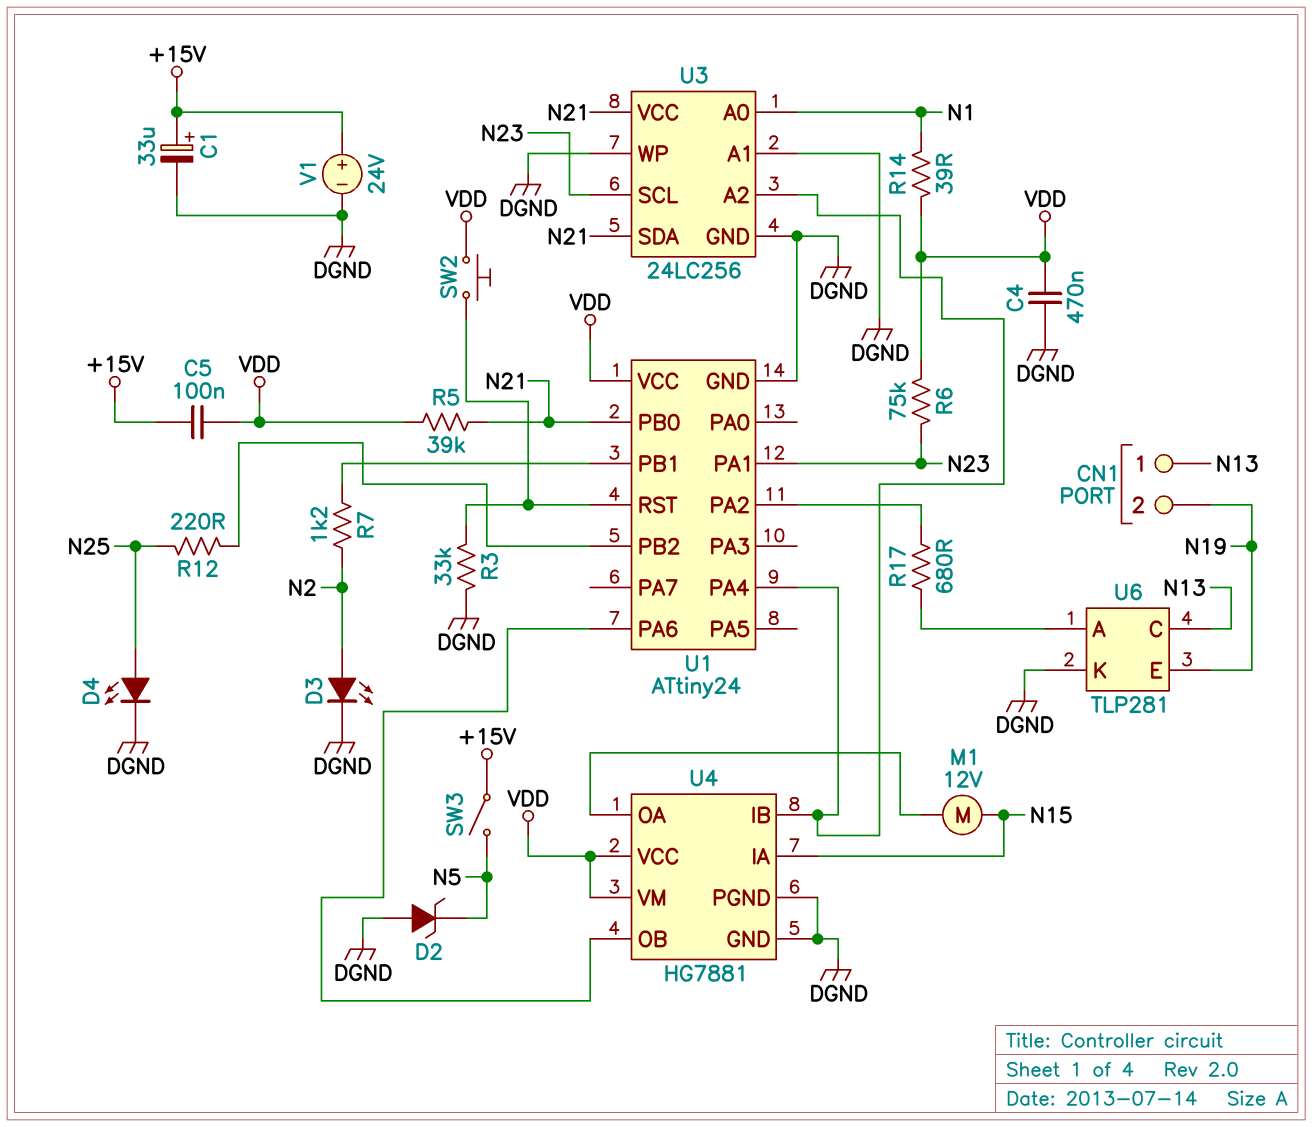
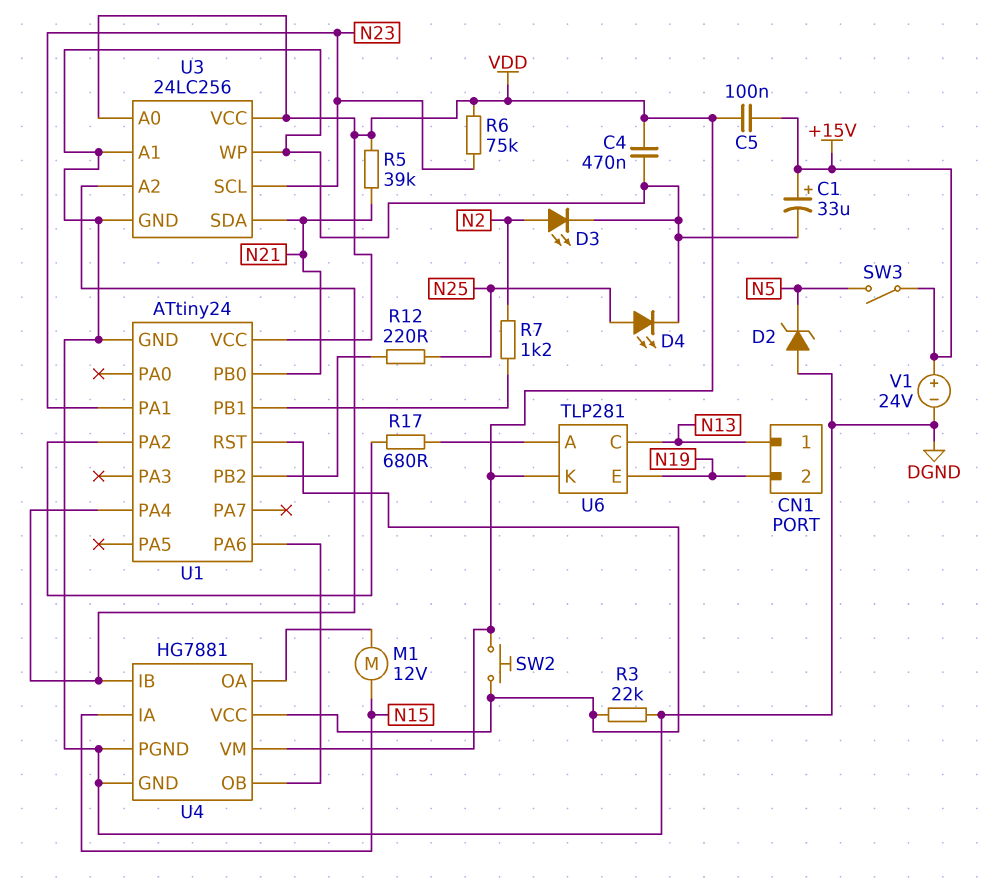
R3: 33k (DGND, U1/RST) -> 22k (DGND, U1/RST)
R14: 39 (N1, VDD) -> none
U3 pin A0: N1 -> VDD
U3 pin VCC: N21 -> VDD
U4 pin VCC: VDD -> U1/RST
U6 pin K: DGND -> VDD

